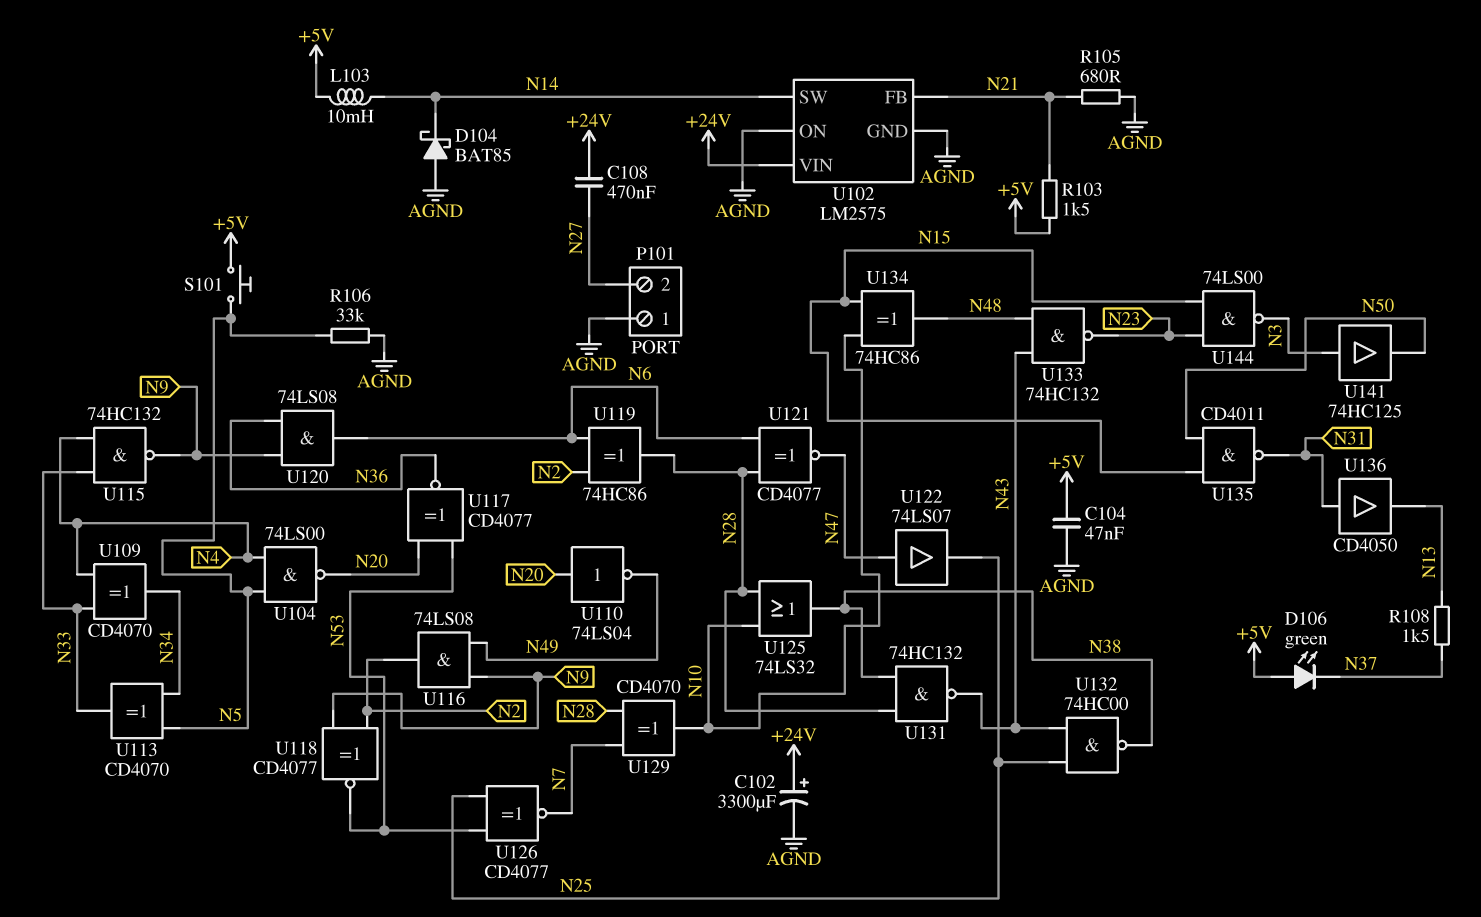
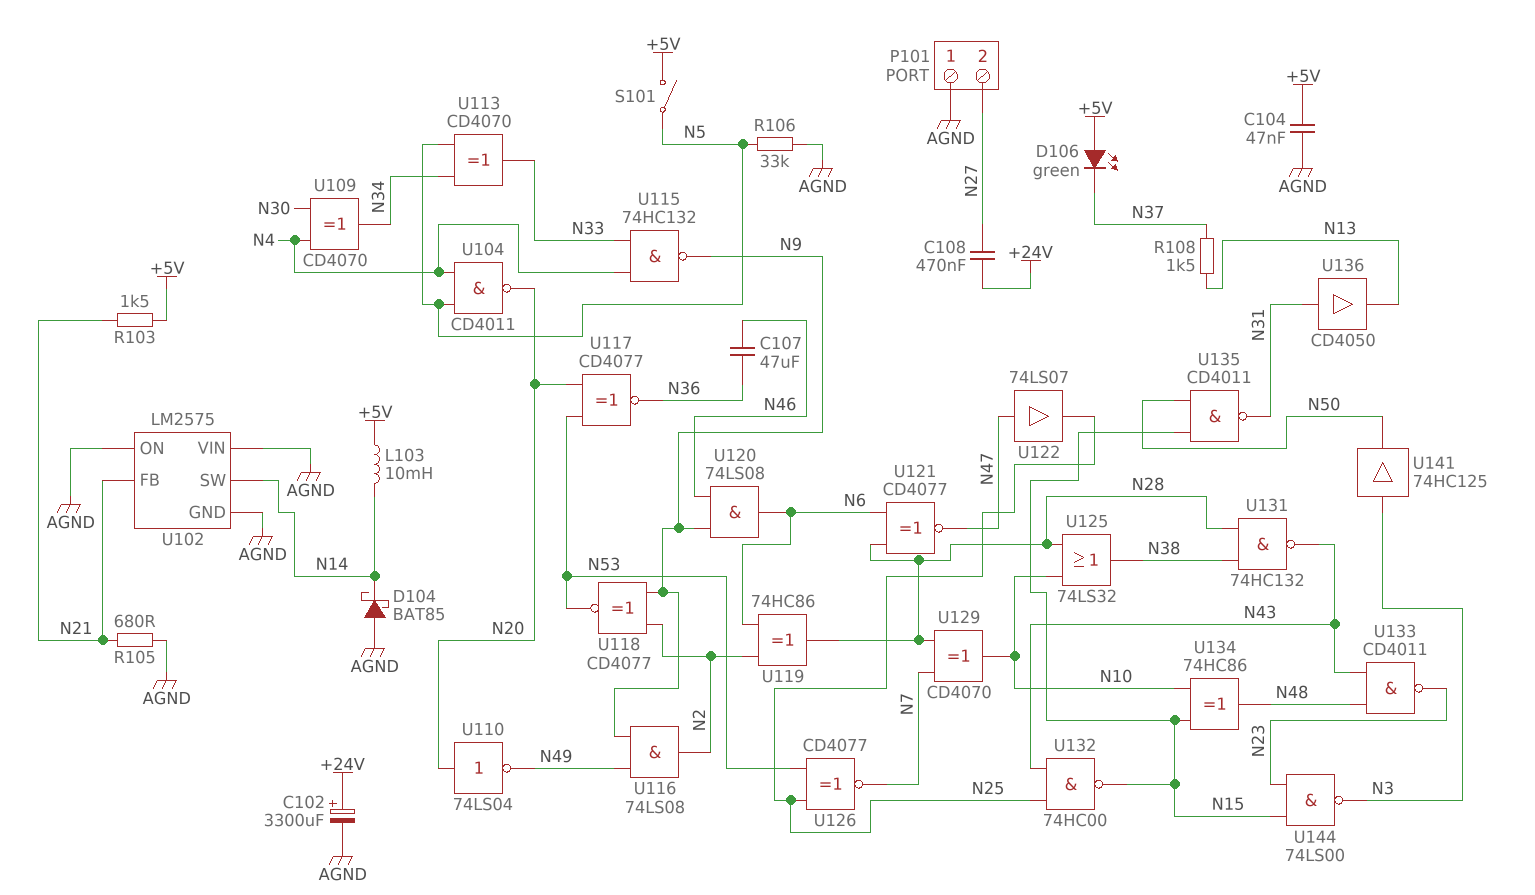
C107: none -> 47uF (N36, N46)
S101: button (+5V, N5) -> switch (+5V, N5)
U102 pin VIN: +24V -> AGND
U104: NAND 74LS00 (in N4, in N5, out N20) -> NAND CD4011 (in N4, in N5, out N20)
U109: XOR CD4070 (in N4, in N33, out N34) -> XOR CD4070 (in N4, in N30, out N34)
U120: AND 74LS08 (in N9, in N36, out N6) -> AND 74LS08 (in N9, in N46, out N6)
U132: NAND 74HC00 (in N25, in N43, out N38) -> NAND 74HC00 (in N25, in N43, out N15)
U133: NAND 74HC132 (in N43, in N48, out N23) -> NAND CD4011 (in N43, in N48, out N23)

